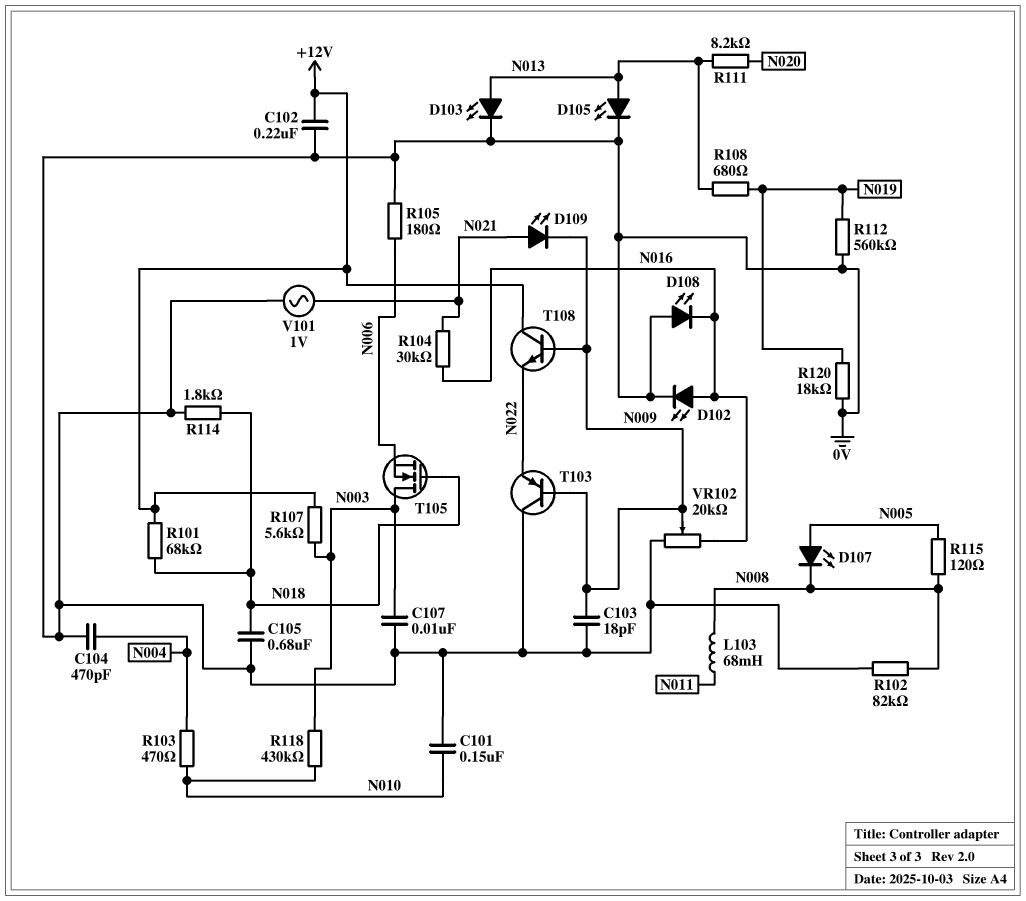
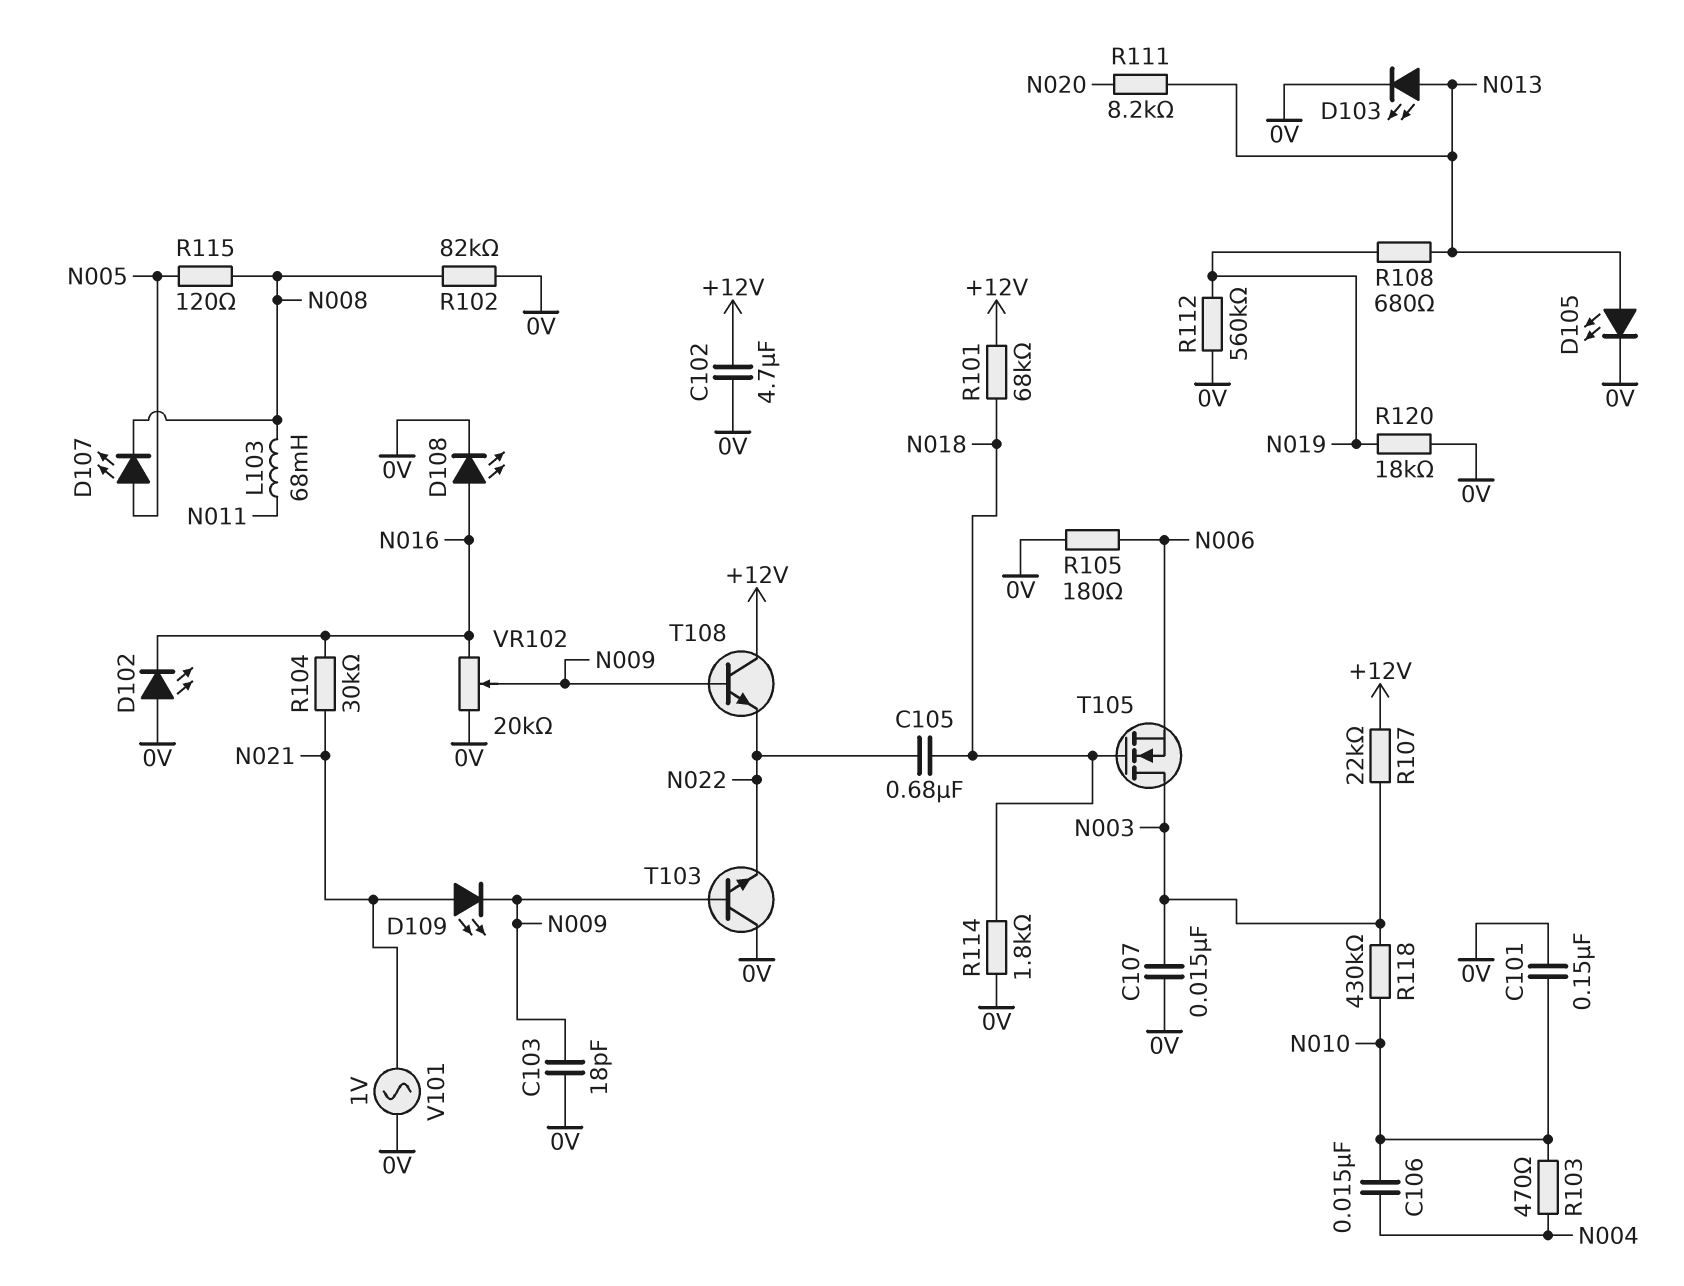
C102: 220nF (+12V, 0V) -> 4.7uF (+12V, 0V)
C104: 470pF (0V, N004) -> none
C105: 680nF (0V, N018) -> 680nF (N018, N022)
C106: none -> 15nF (N004, N010)
C107: 10nF (0V, N003) -> 15nF (0V, N003)
D102: LED (A N016, K 0V) -> LED (A 0V, K N016)
D108: LED (A 0V, K N016) -> LED (A N016, K 0V)
R107: 5.6k (+12V, N003) -> 22k (+12V, N003)
T103: PNP (B N009, C 0V, E N022) -> NPN (B N009, C 0V, E N022)

